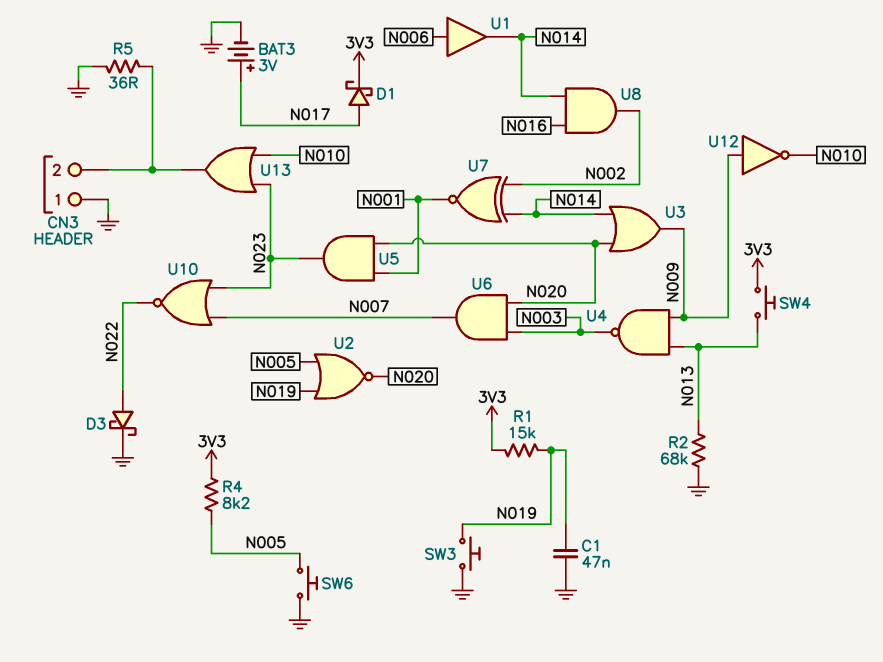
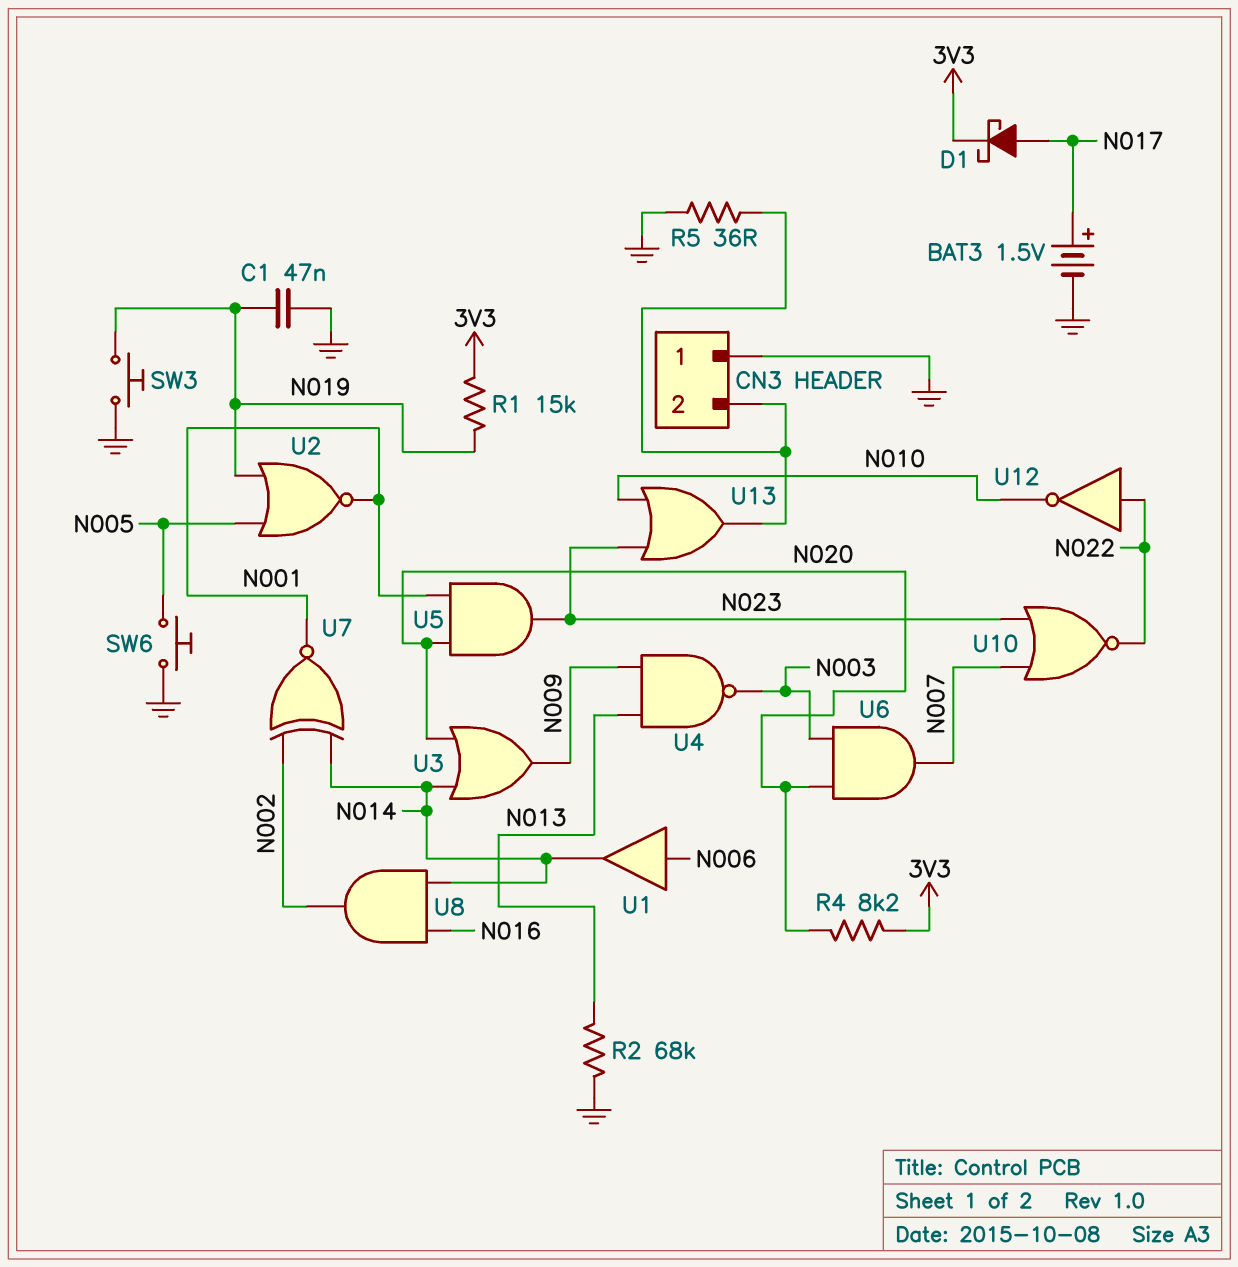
BAT3: 3V (plus N017, minus GND) -> 1.5V (plus N017, minus GND)
D3: schottky (A N022, K GND) -> none
R4: 8.2k (3V3, N005) -> 8.2k (3V3, N020)
SW4: button (3V3, N013) -> none
U2: NOR (in N005, in N019, out N020) -> NOR (in N005, in N019, out N001)
U12: NOT (in N009, out N010) -> NOT (in N022, out N010)

